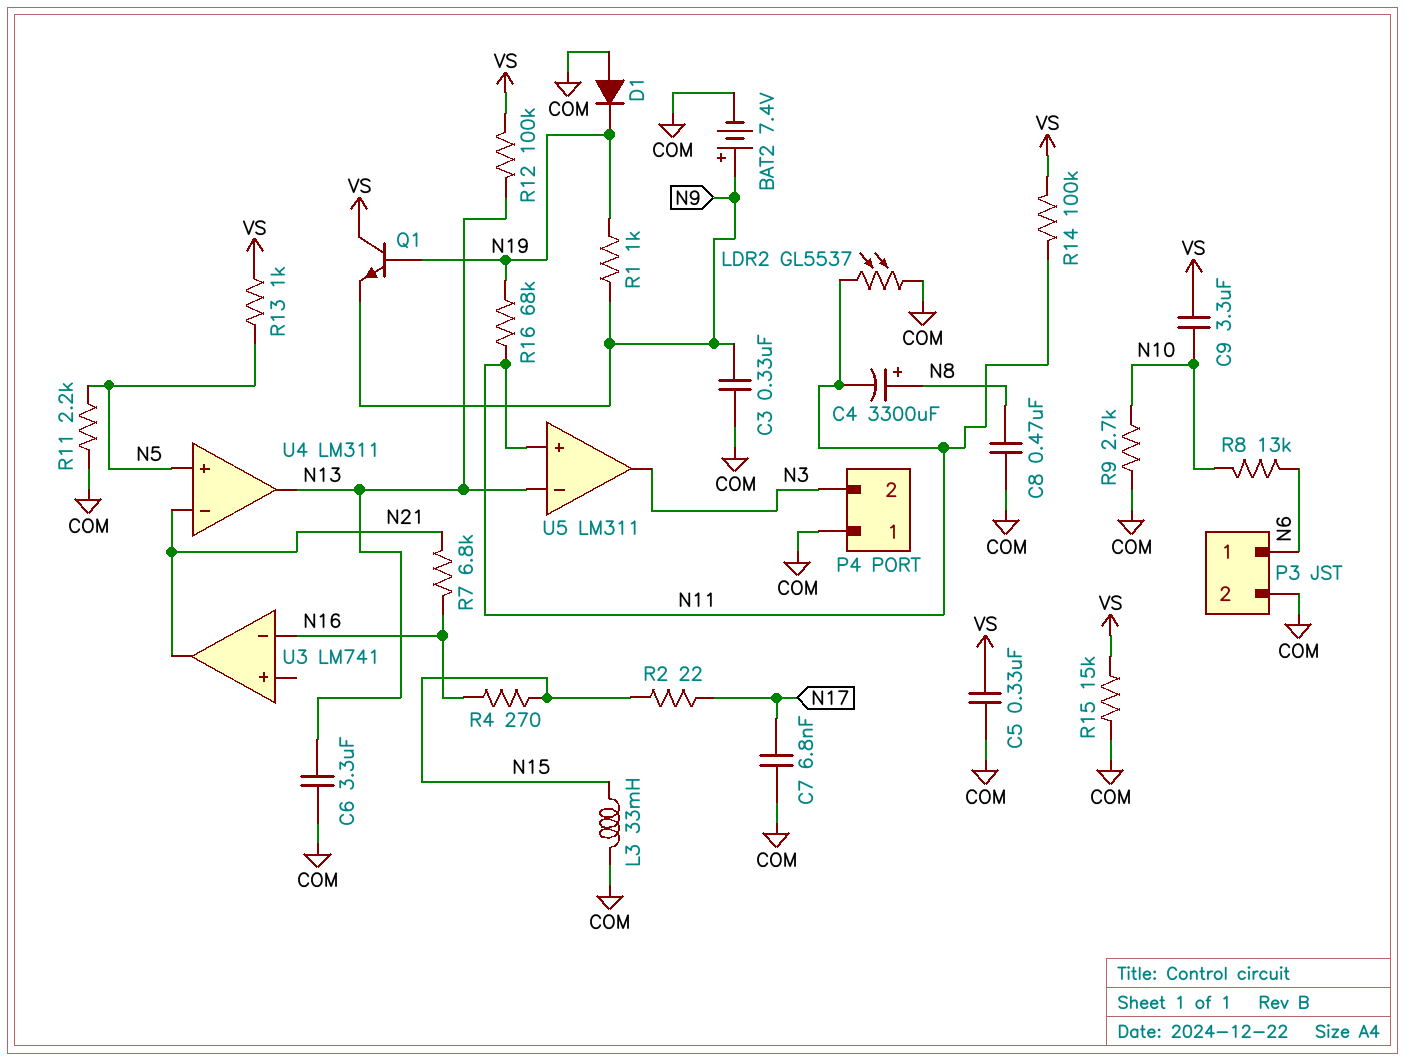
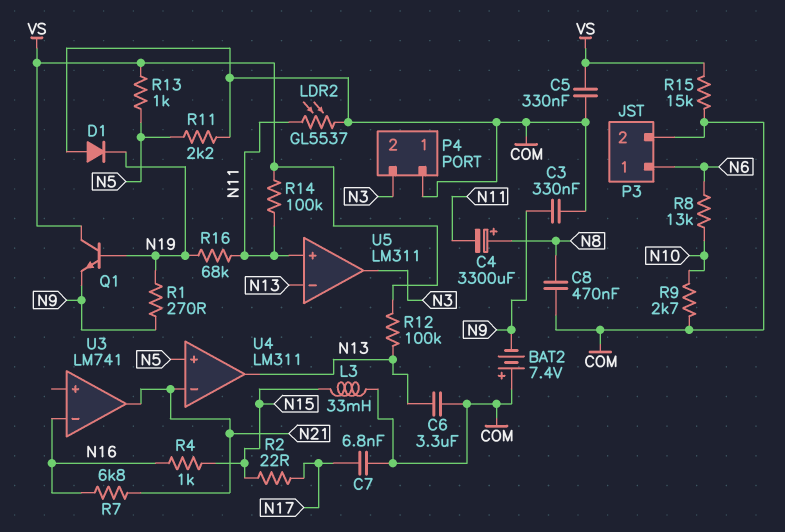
BAT2: 7.4V (plus N9, minus COM) -> 7.4V (plus COM, minus N9)
C9: 3.3uF (N10, VS) -> none
R1: 1k (N9, N19) -> 270 (N9, N19)
R4: 270 (N15, N16) -> 1k (N15, N16)

